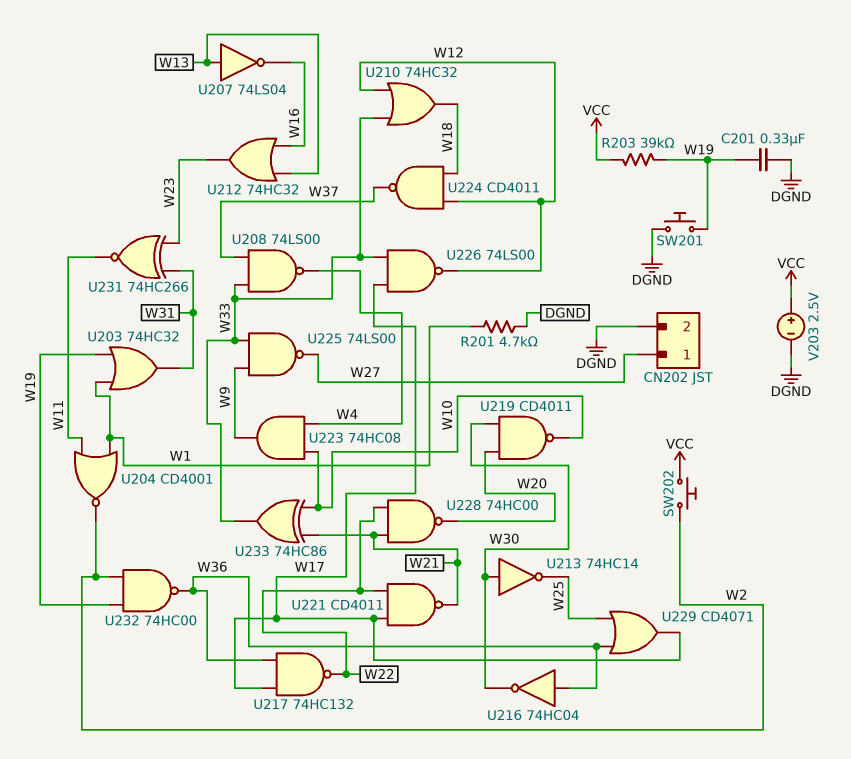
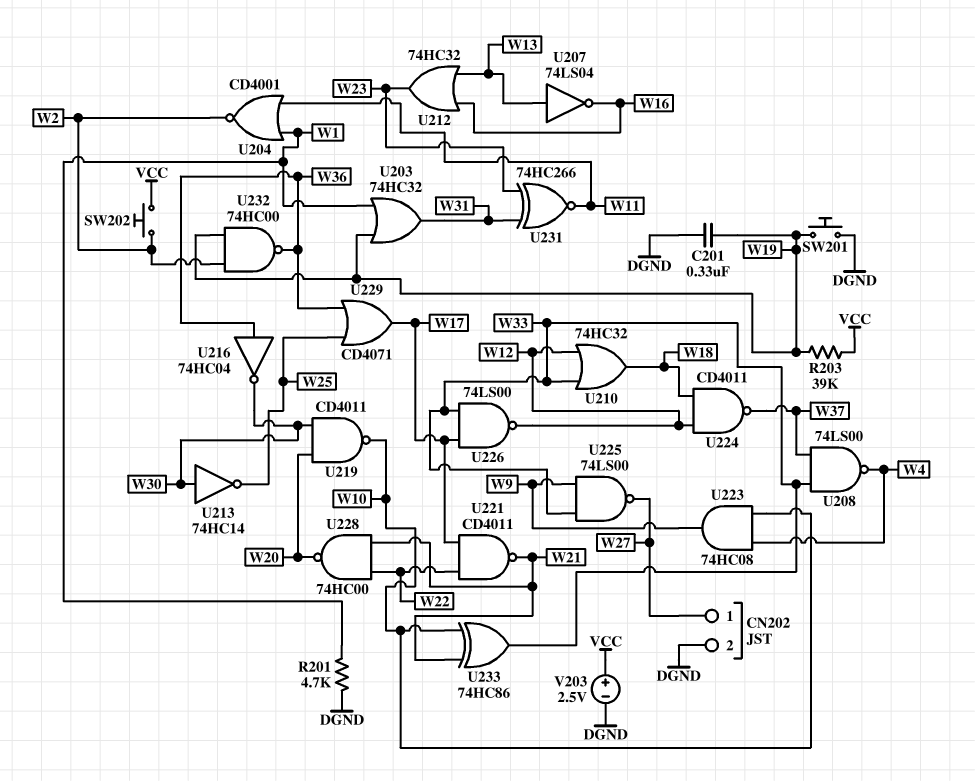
U217: NAND 74HC132 (in W17, in W36, out W22) -> none

